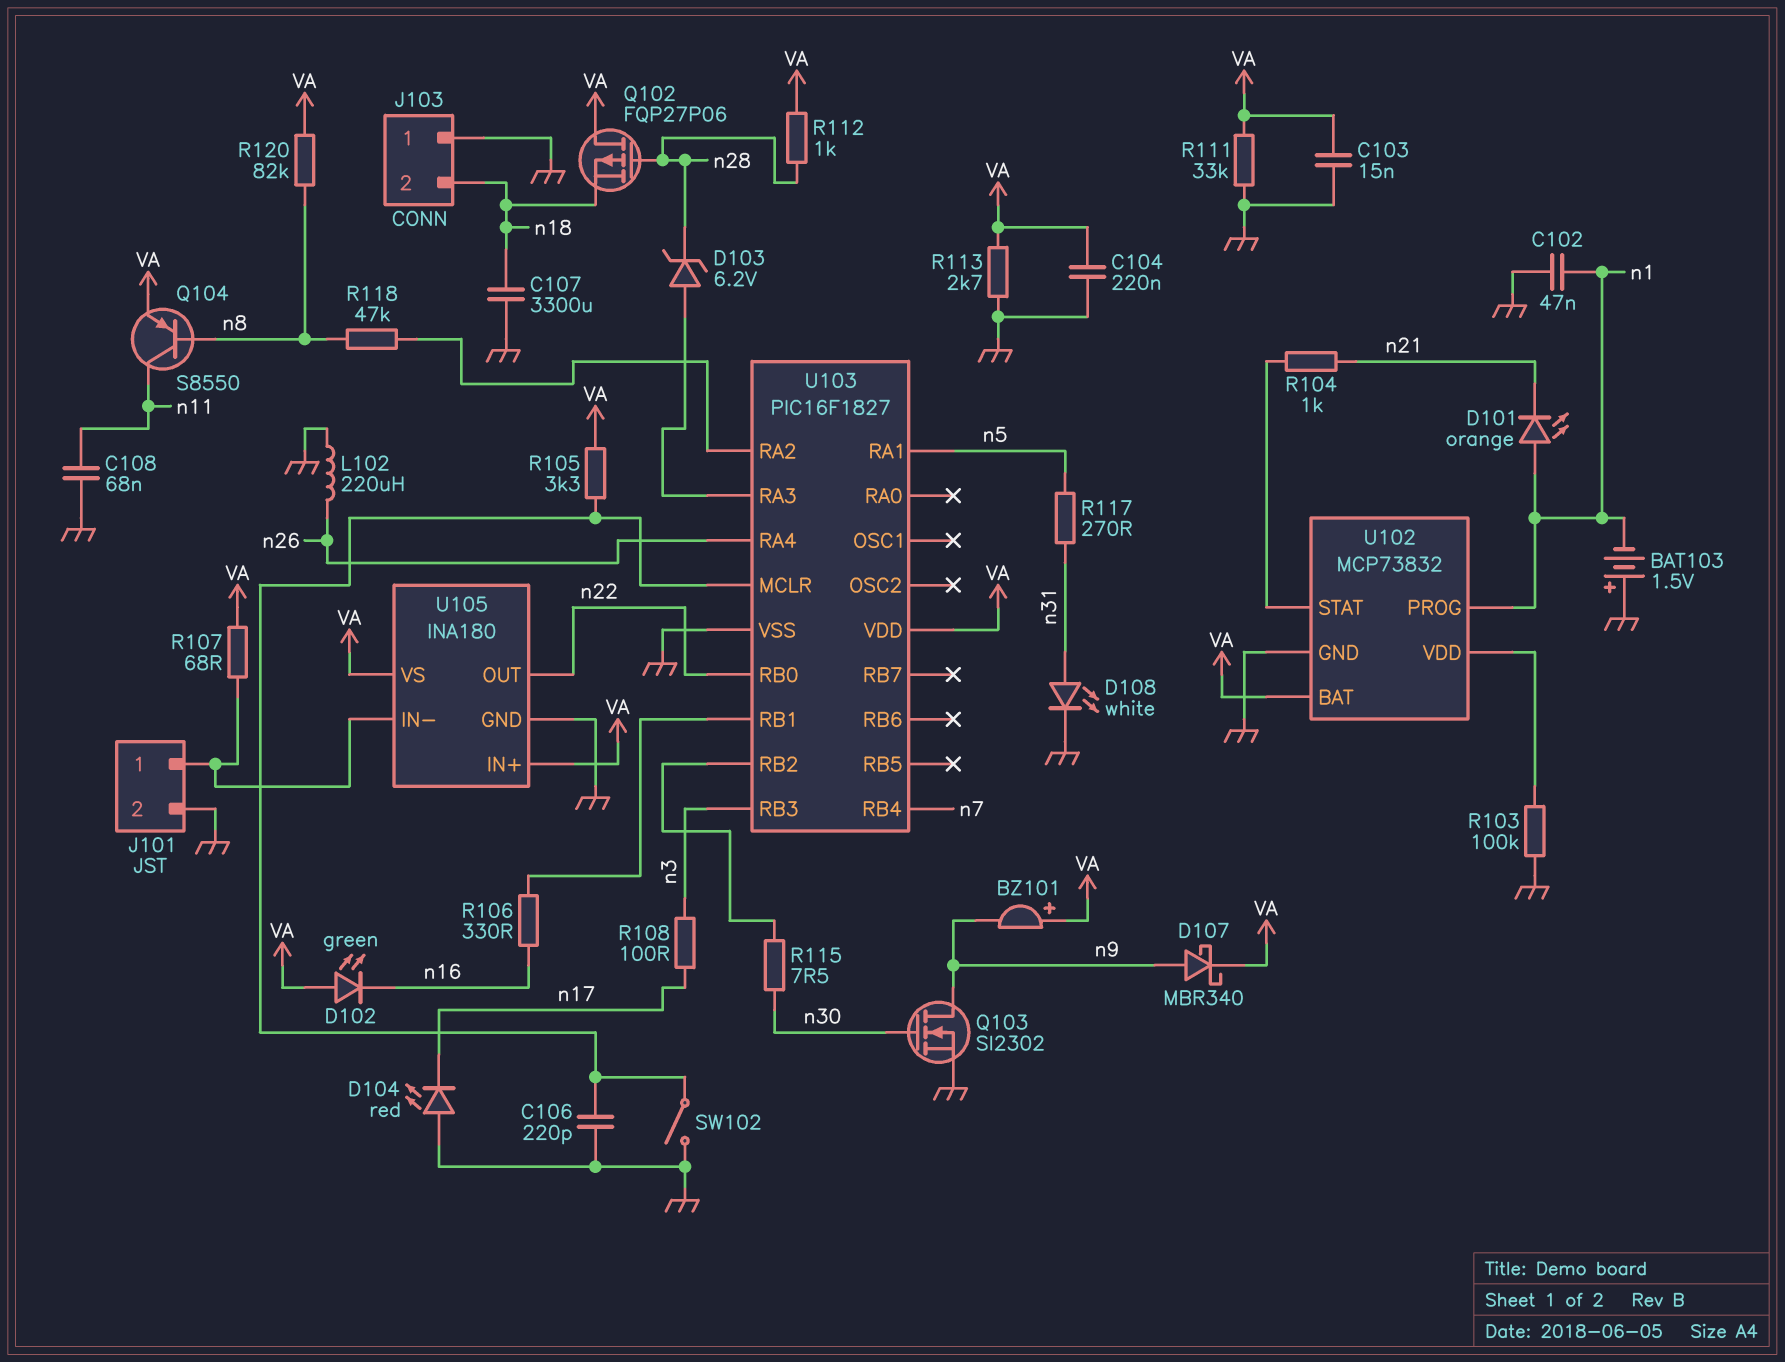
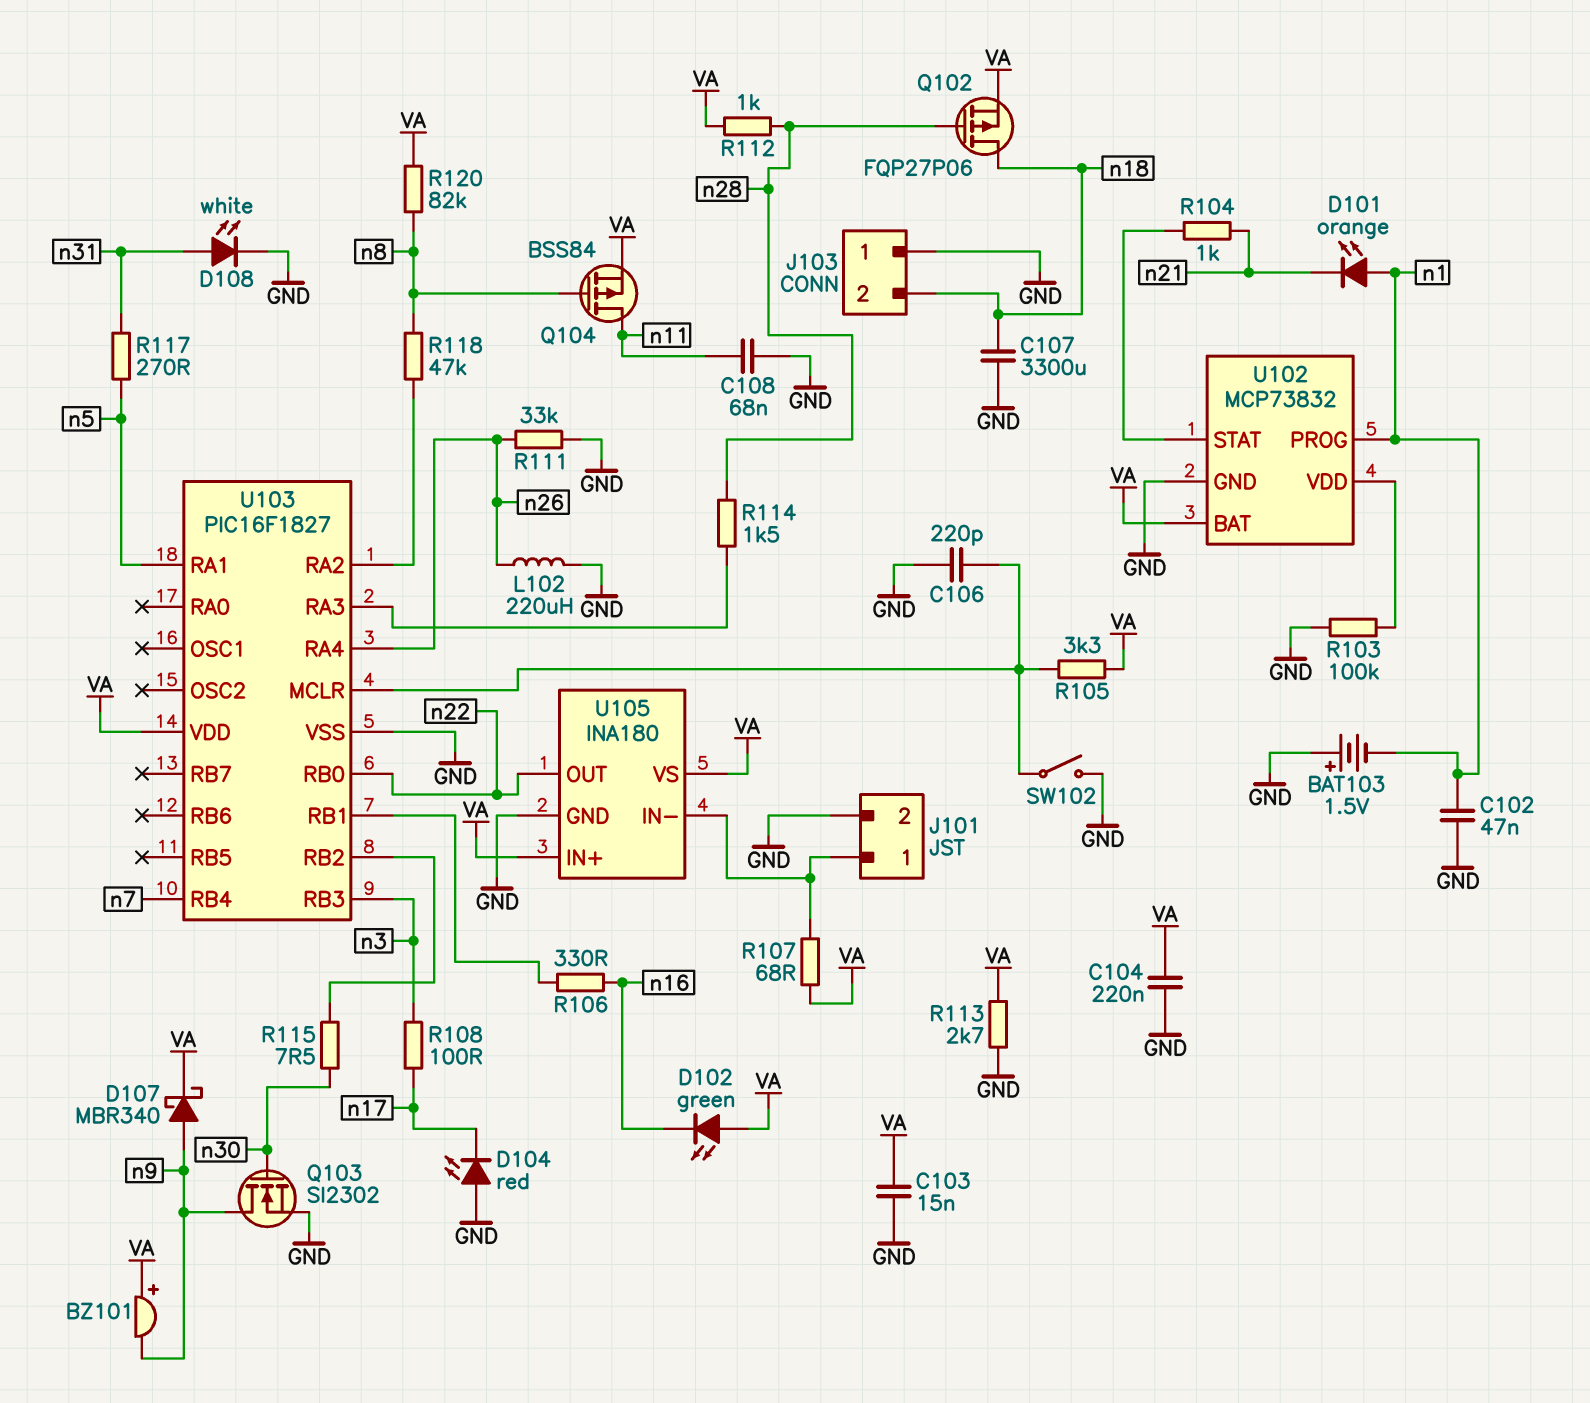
D103: zener 6.2V (A U103/RA3, K n28) -> none
Q102: PMOS FQP27P06 (G n28, D VA, S n18) -> PMOS FQP27P06 (G n28, D n18, S VA)
Q104: PNP S8550 (B n8, C n11, E VA) -> PMOS BSS84 (G n8, D n11, S VA)
R111: 33k (GND, VA) -> 33k (GND, n26)
R114: none -> 1.5k (U103/RA3, n28)

